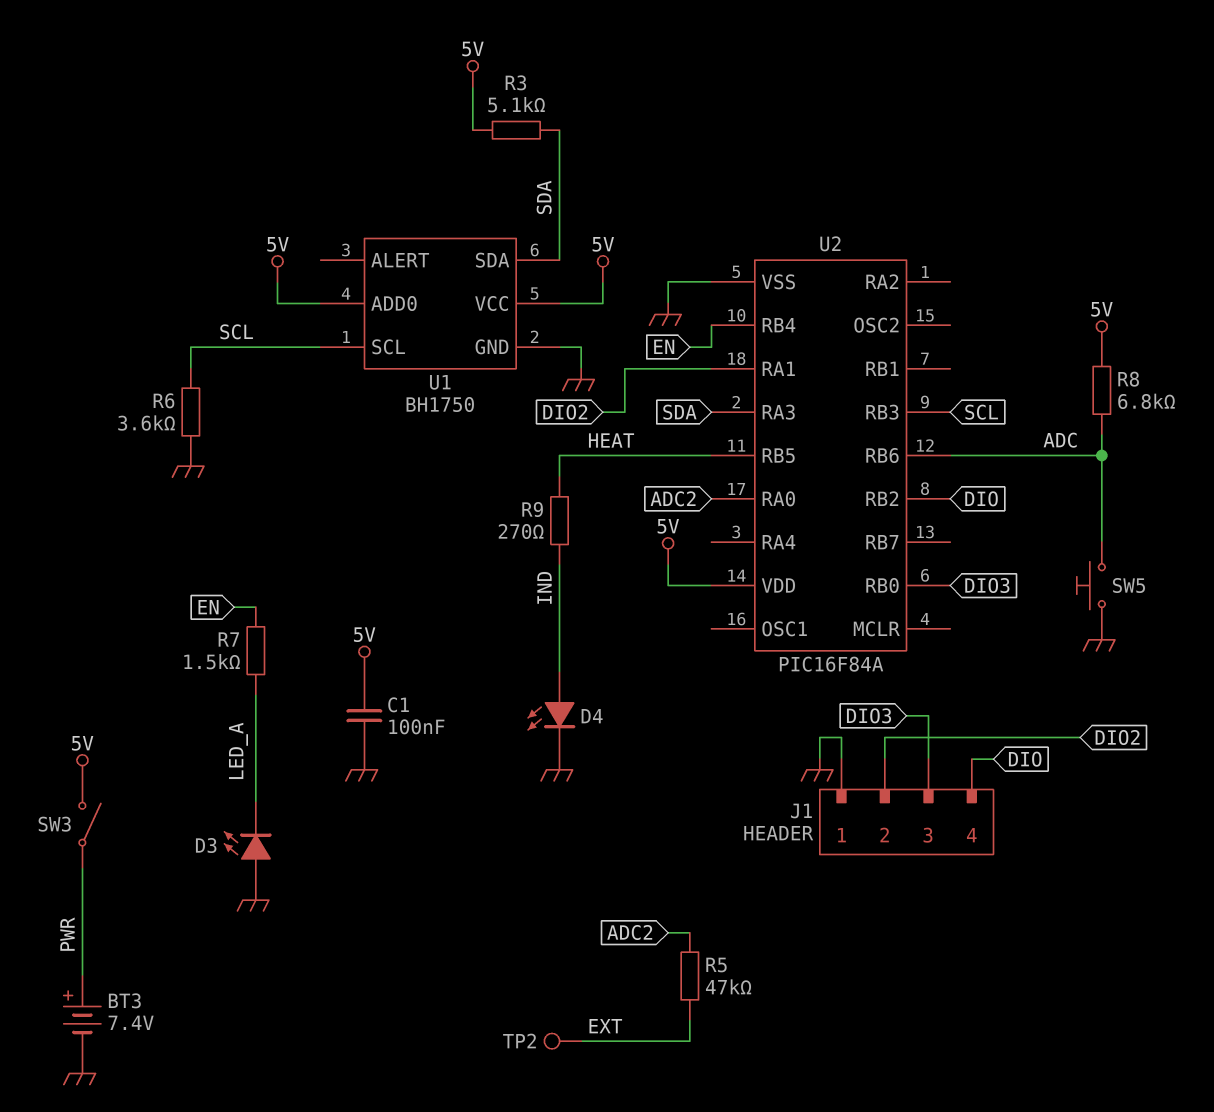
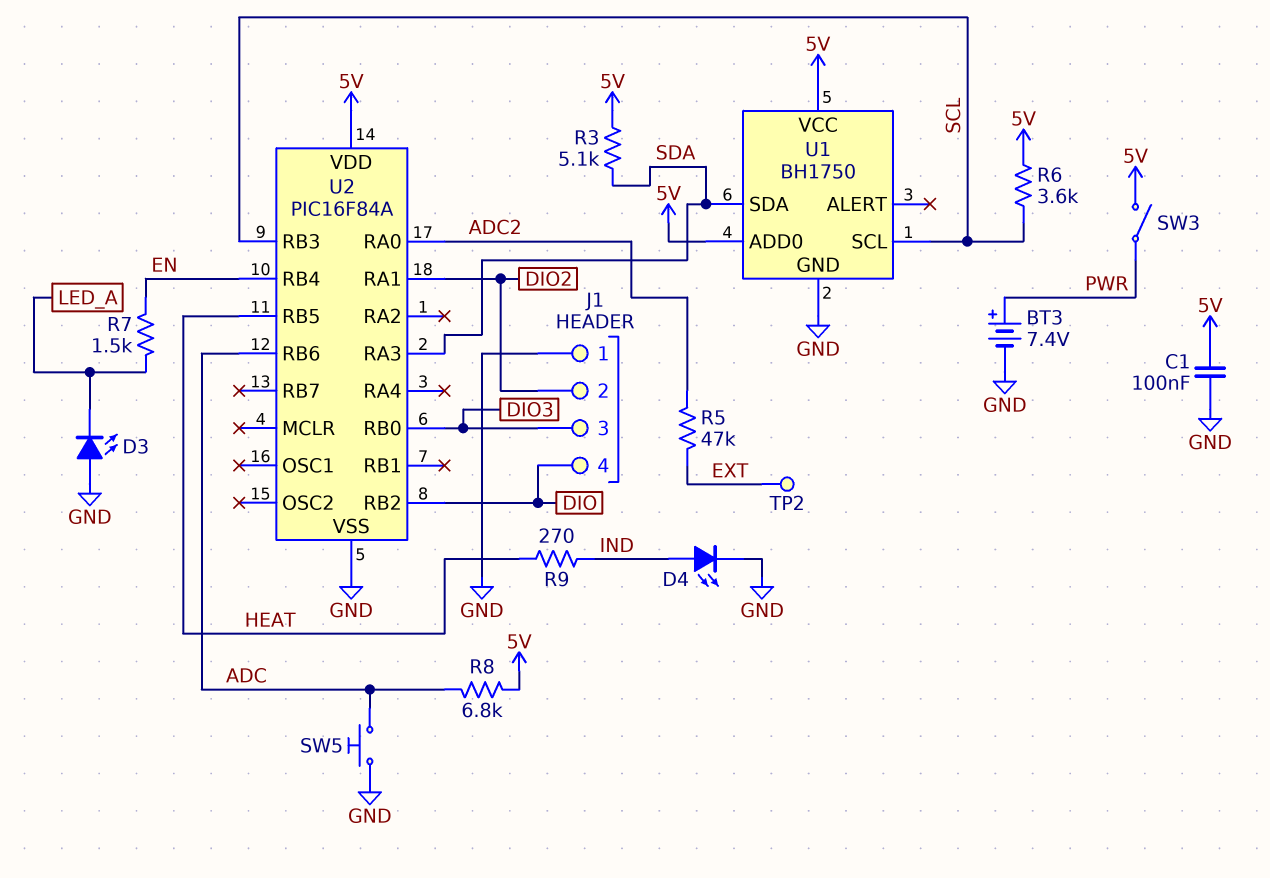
R6: 3.6k (GND, SCL) -> 3.6k (5V, SCL)

